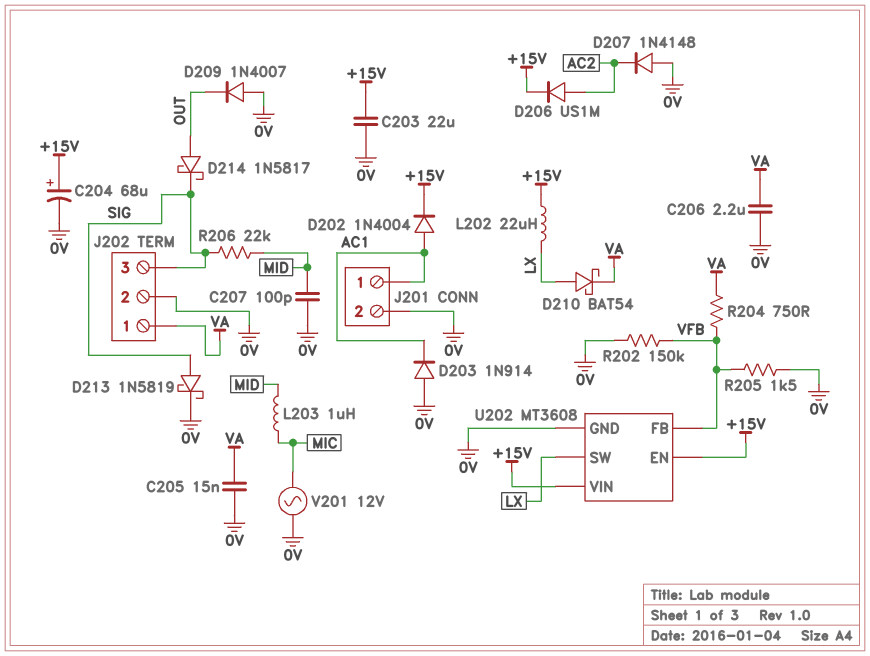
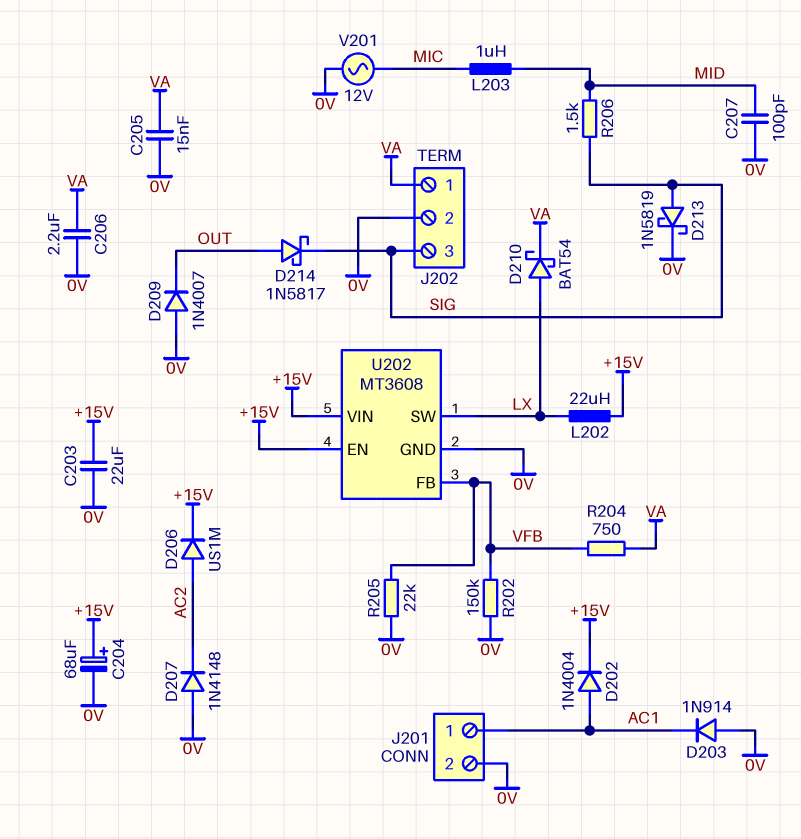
R205: 1.5k (0V, VFB) -> 22k (0V, VFB)
R206: 22k (MID, SIG) -> 1.5k (MID, SIG)

